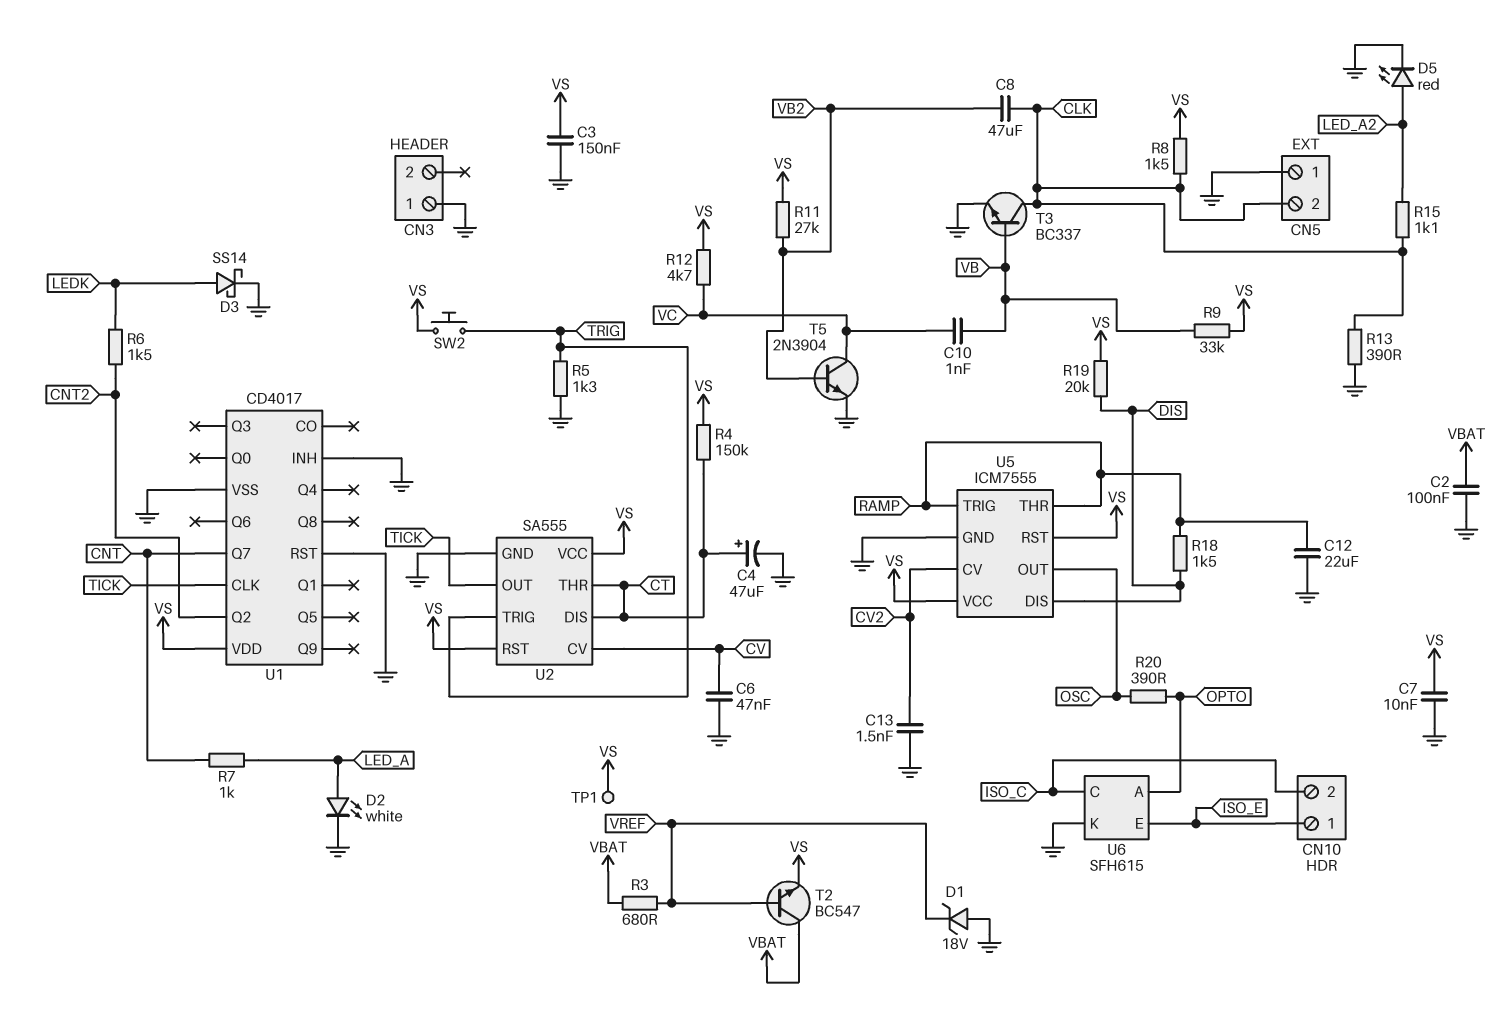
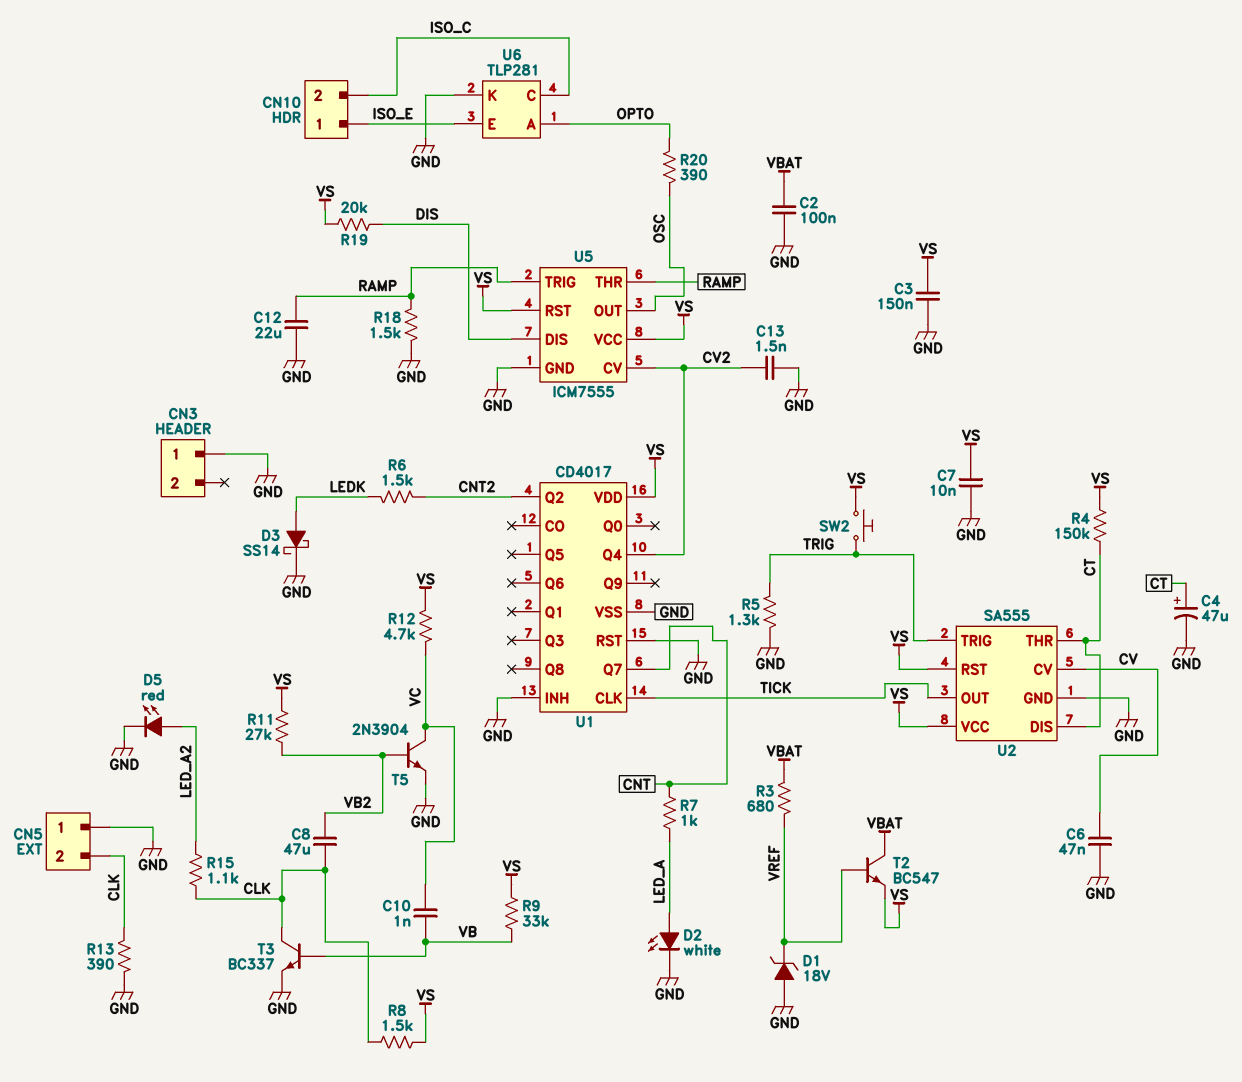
R18: 1.5k (DIS, RAMP) -> 1.5k (GND, RAMP)
TP1: test point (VS) -> none
U1 pin Q4: none -> CV2
U6: SFH615 -> TLP281

